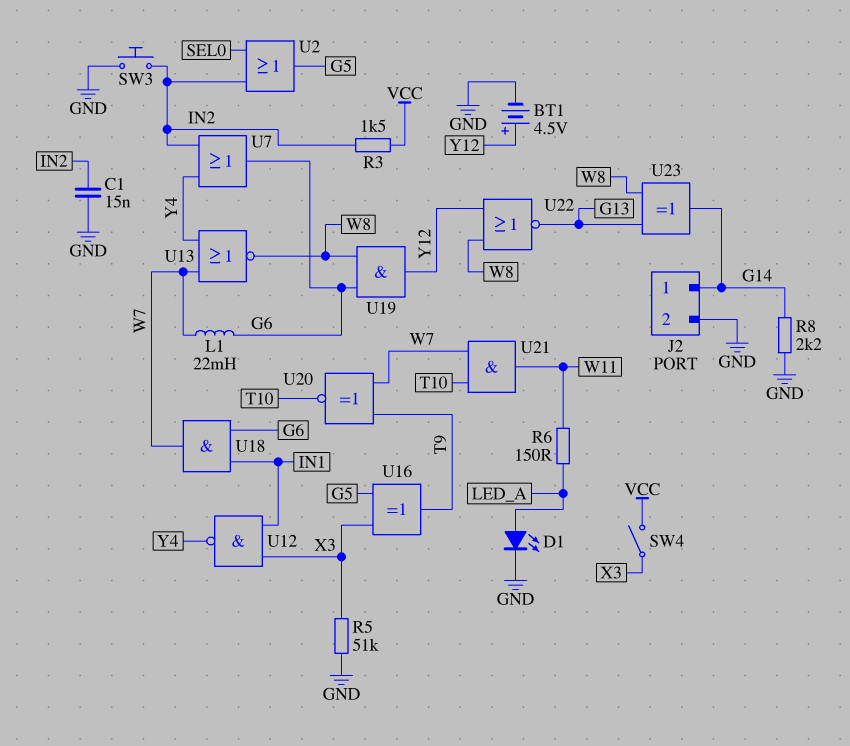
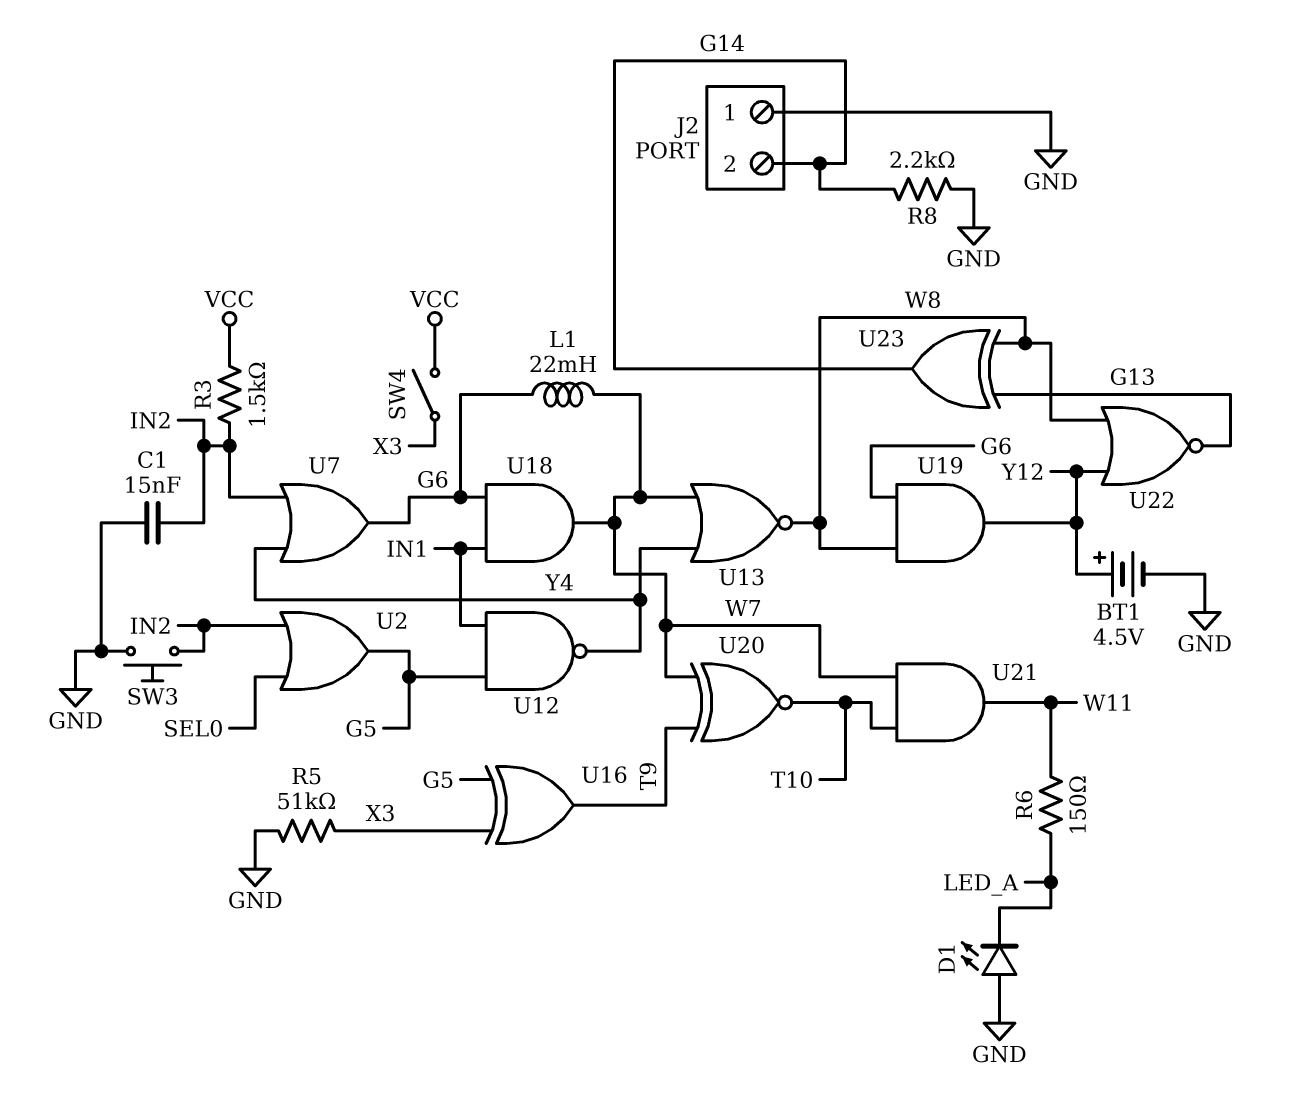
D1: LED (A LED_A, K GND) -> LED (A GND, K LED_A)
J2 pin 1: G14 -> GND
J2 pin 2: GND -> G14
U12: NAND (in IN1, in X3, out Y4) -> NAND (in G5, in IN1, out Y4)

